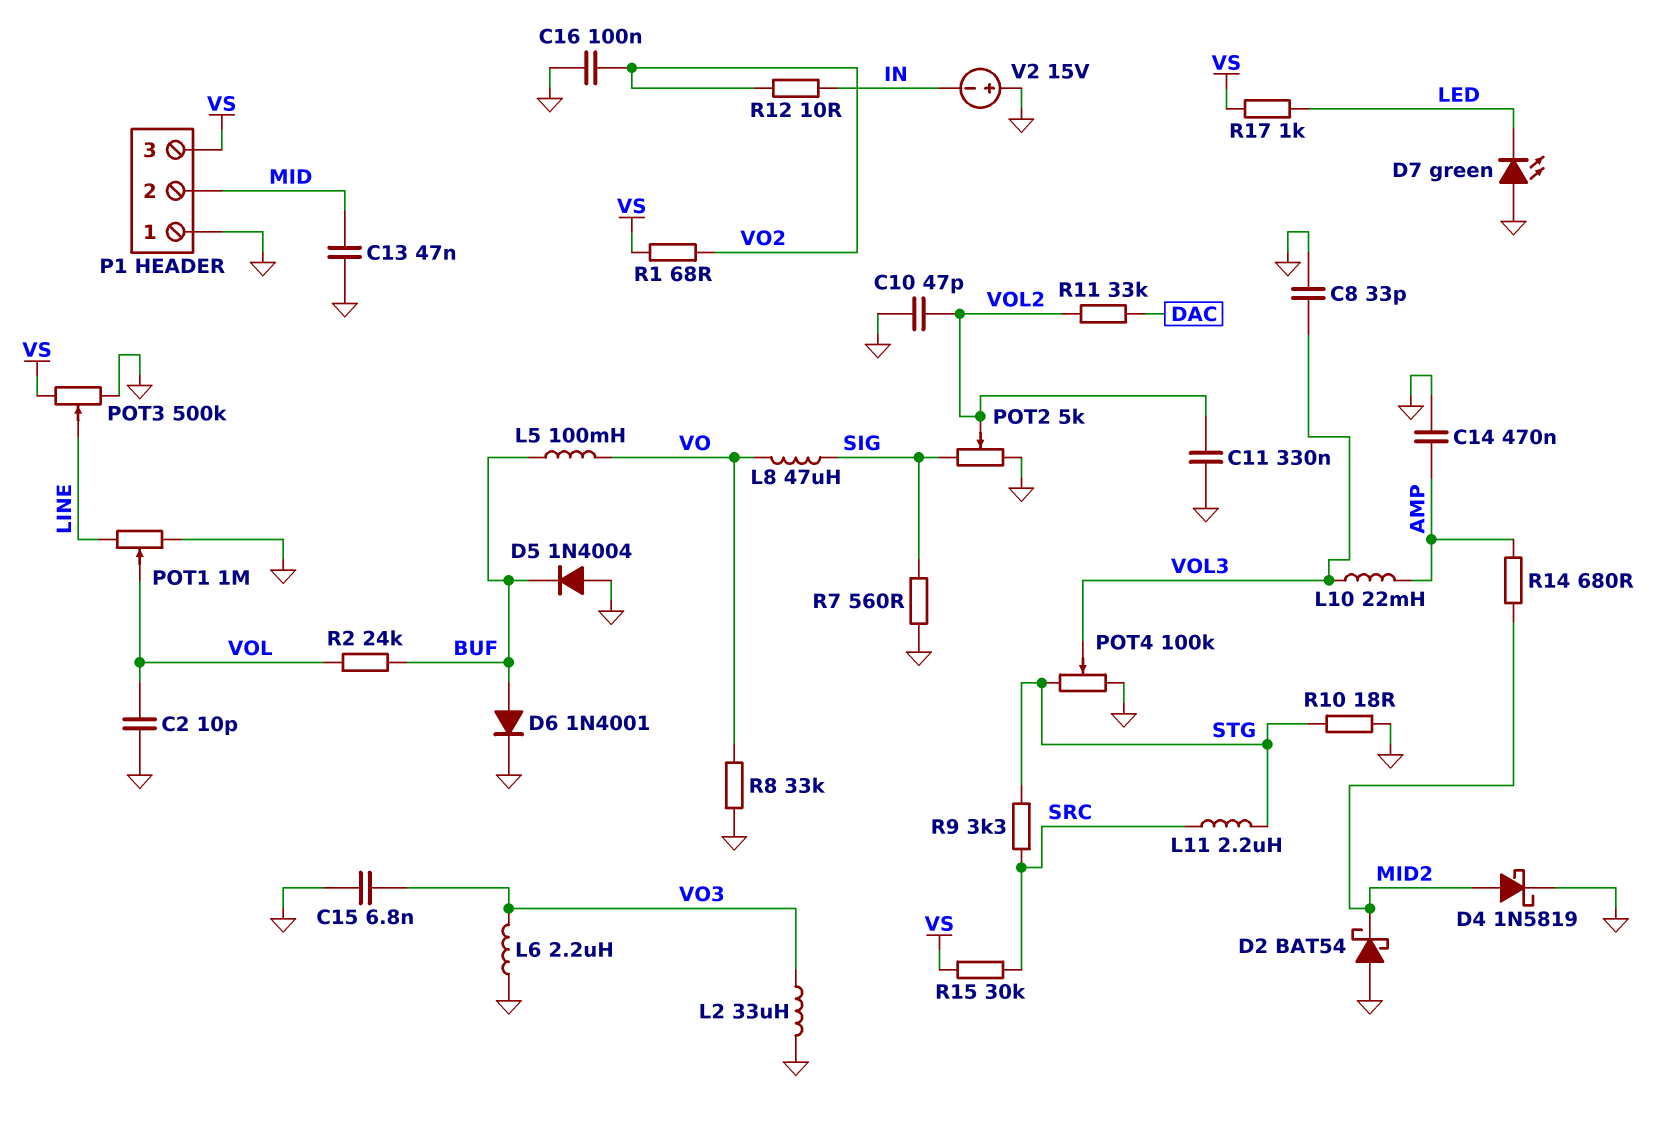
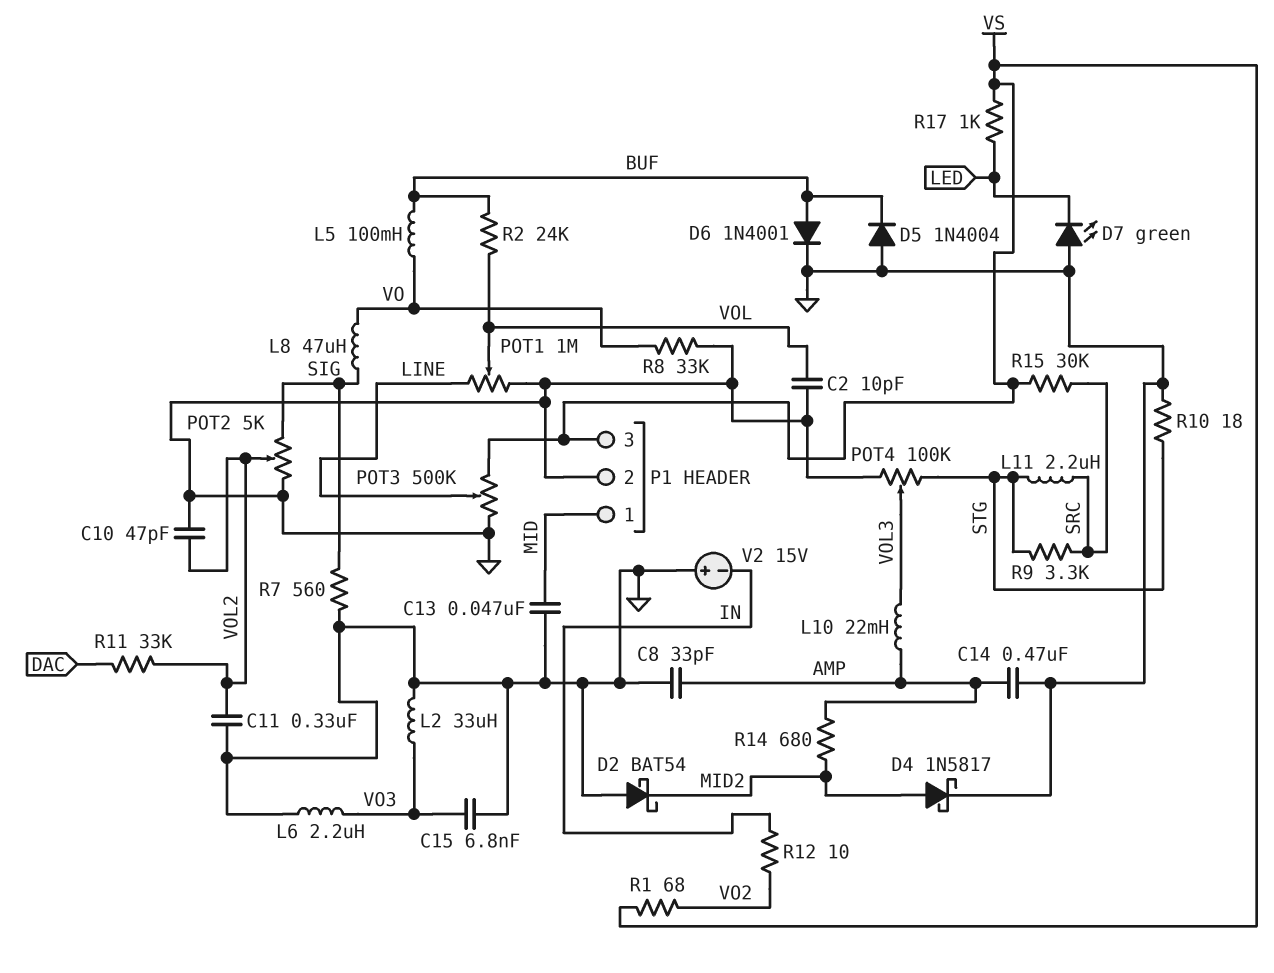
C8: 33pF (GND, VOL3) -> 33pF (AMP, GND)
C16: 100nF (GND, VO2) -> none
D4: schottky 1N5819 (A MID2, K GND) -> schottky 1N5817 (A MID2, K GND)
P1 pin 1: GND -> MID
P1 pin 2: MID -> GND

